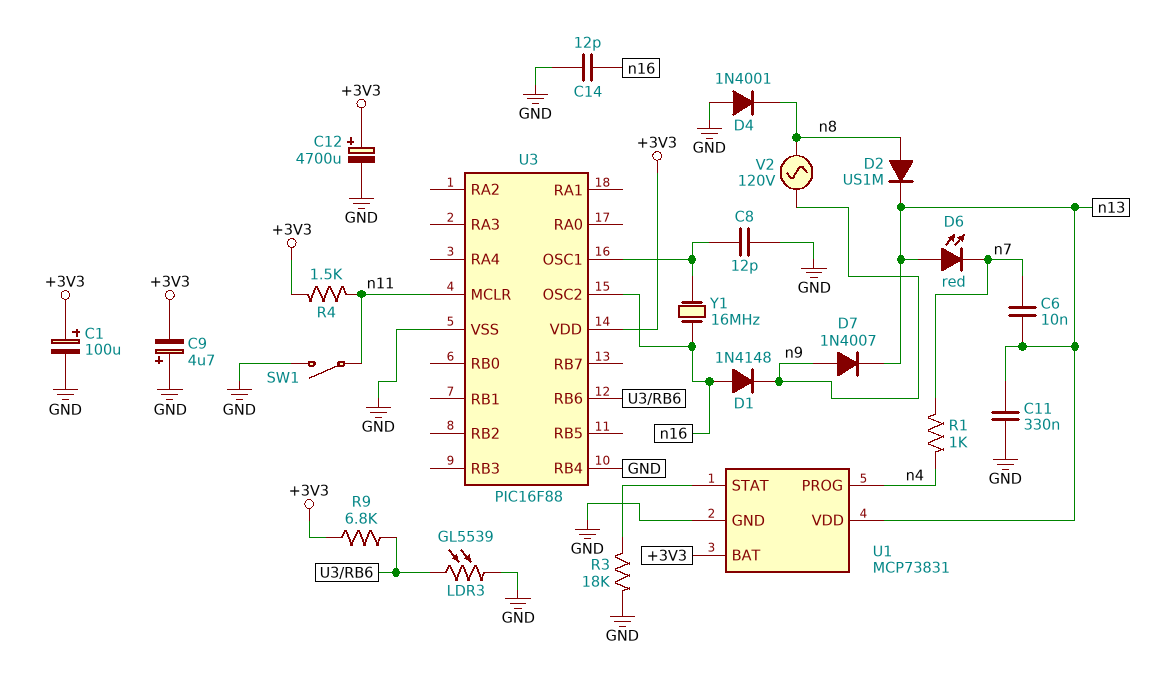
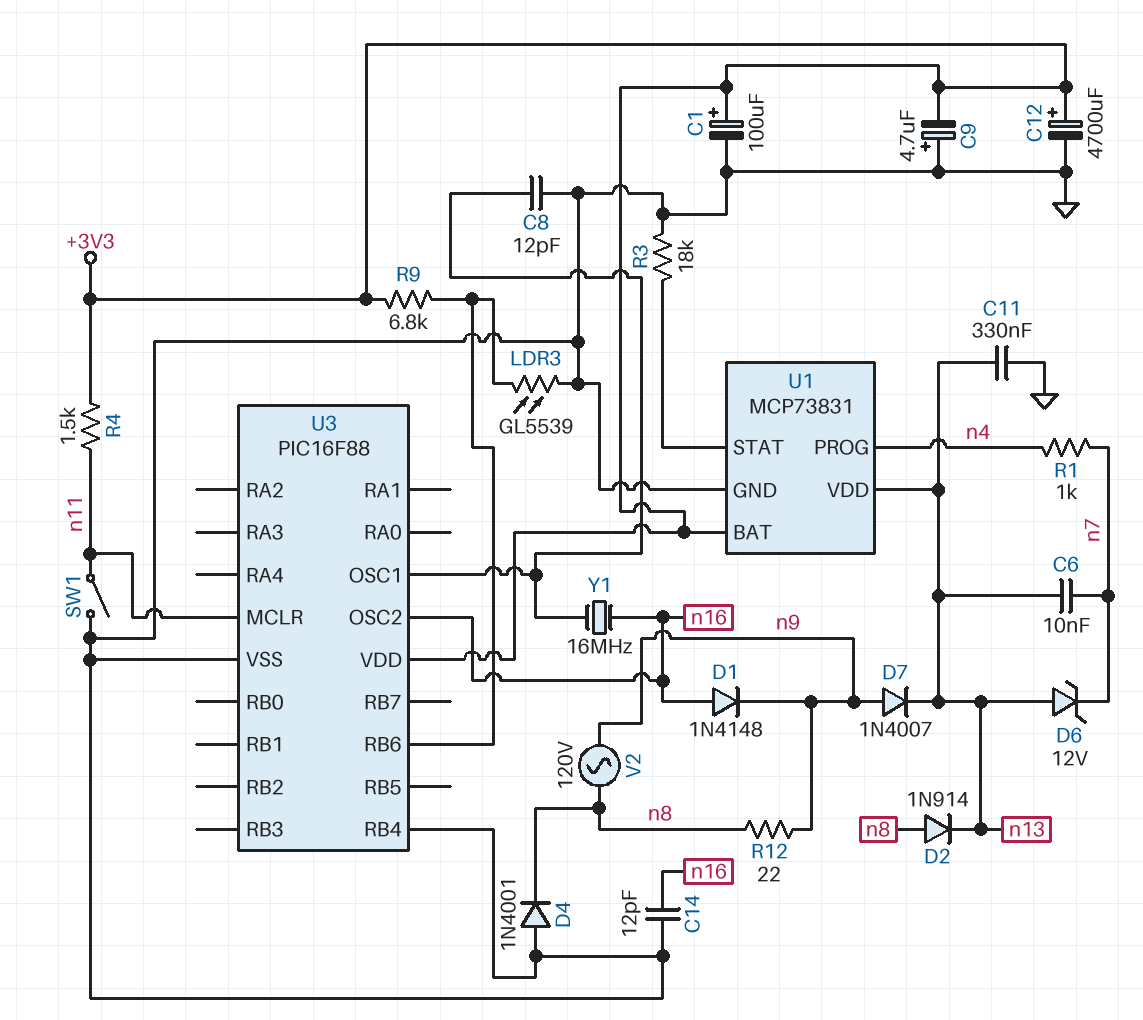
D2: diode US1M (A n8, K n13) -> diode 1N914 (A n8, K n13)
D6: LED red (A n13, K n7) -> zener 12V (A n13, K n7)
R12: none -> 22 (n8, n9)

